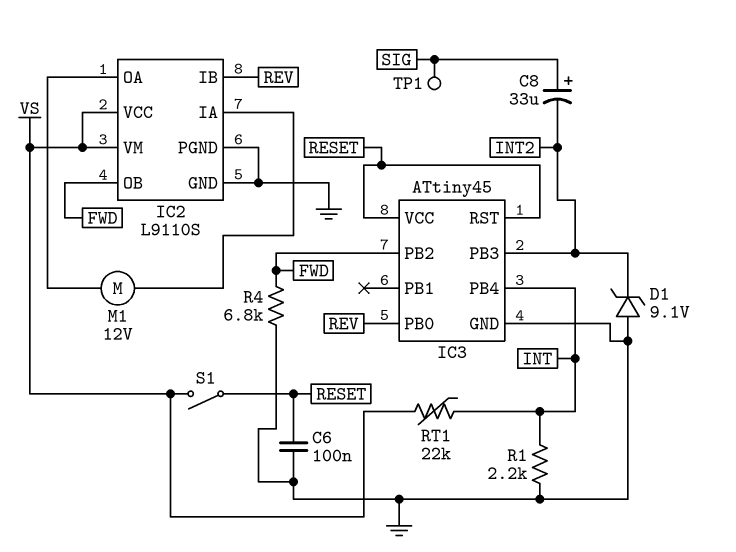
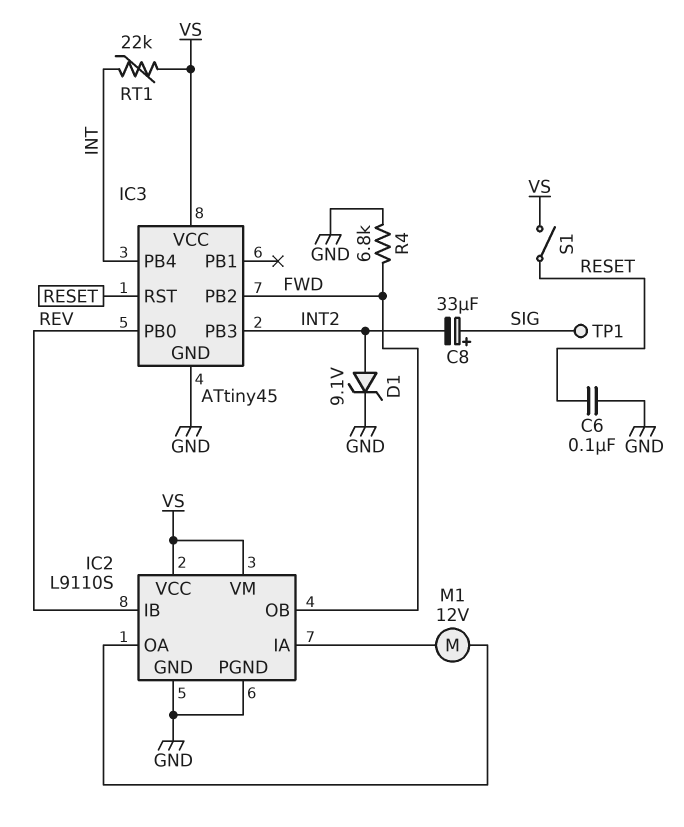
D1: zener 9.1V (A GND, K INT2) -> zener 9.1V (A INT2, K GND)
IC3 pin VCC: RESET -> VS
R1: 2.2k (GND, INT) -> none

